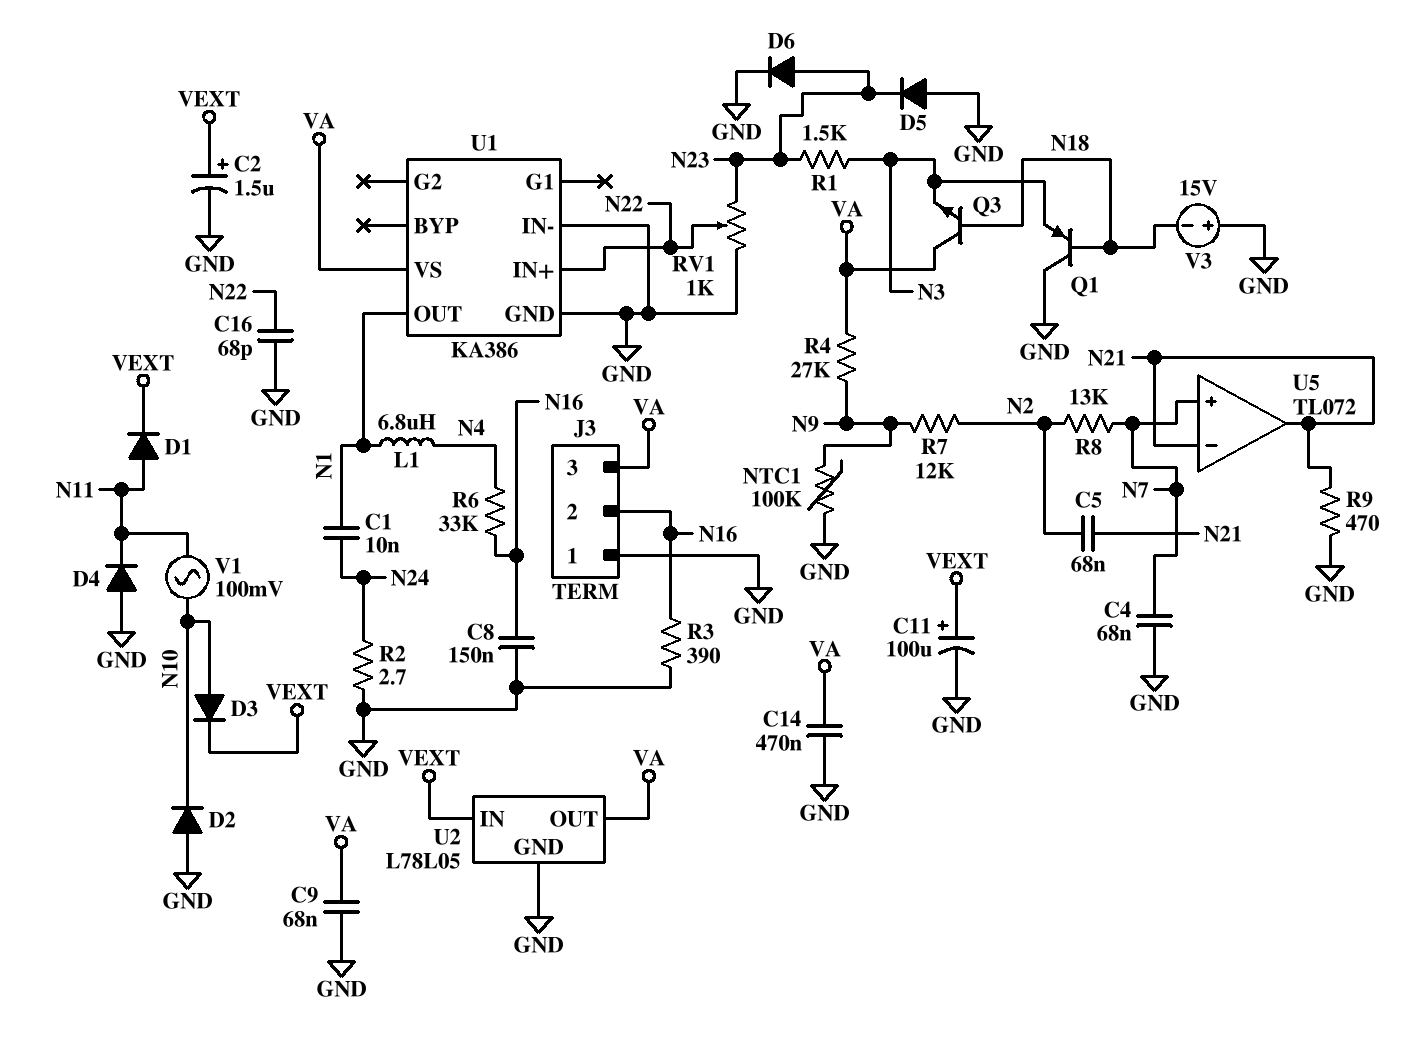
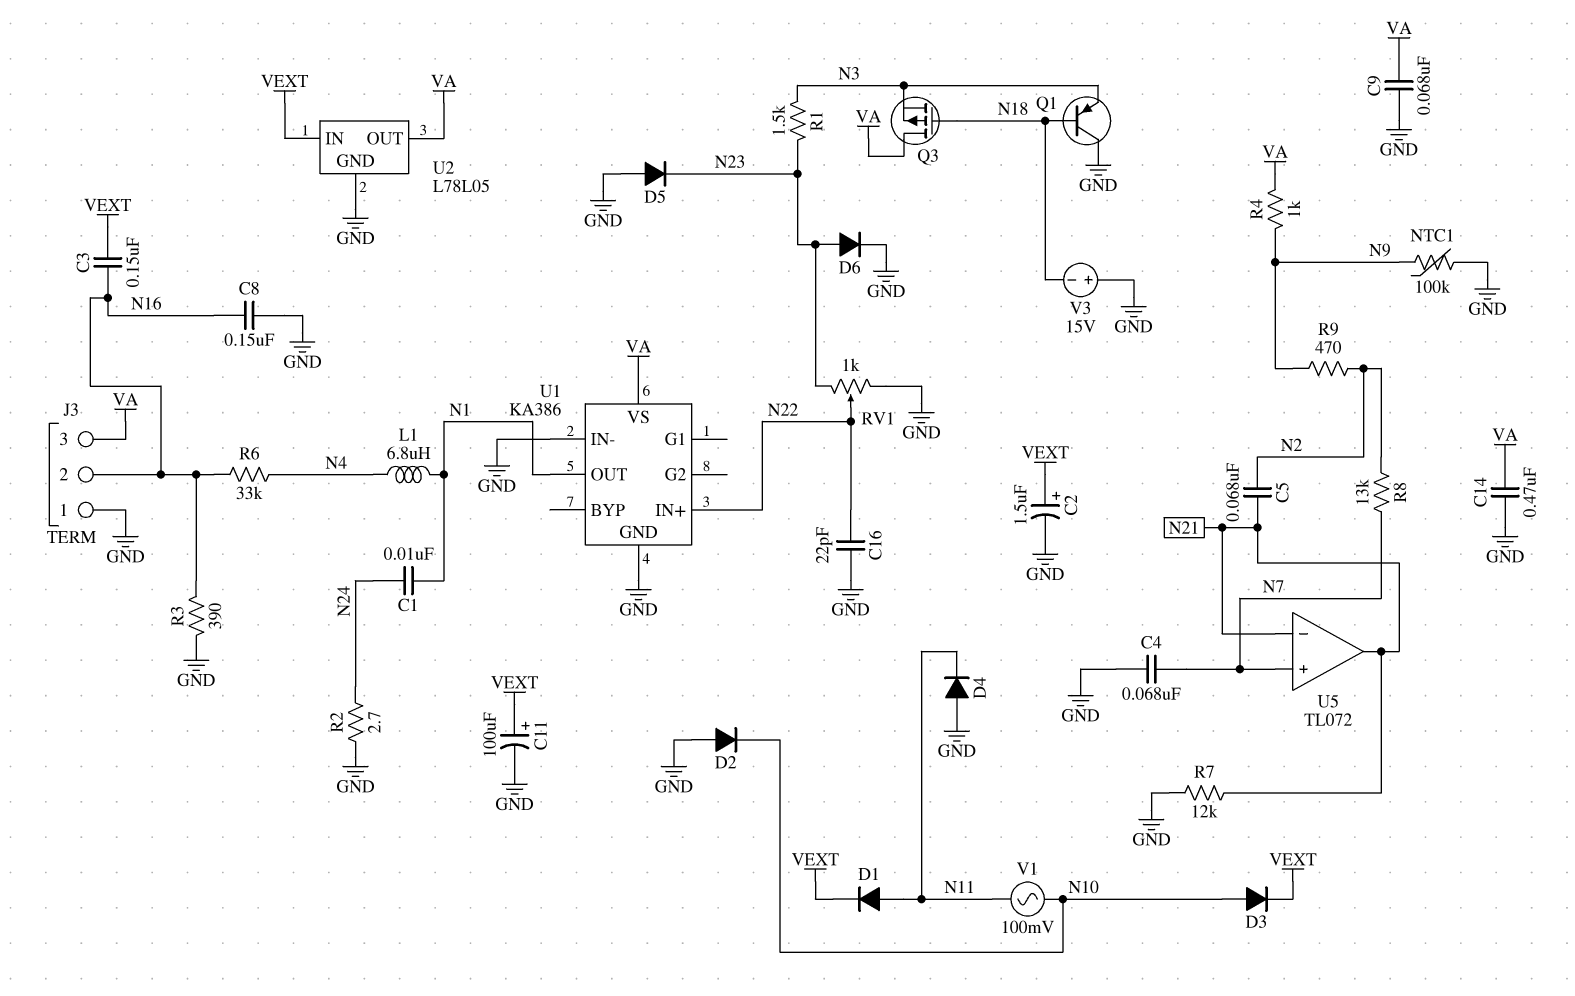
C3: none -> 150nF (N16, VEXT)
C16: 68pF (GND, N22) -> 22pF (GND, N22)
Q3: NPN (B N18, C VA, E N3) -> PMOS (G N18, D VA, S N3)
R4: 27k (N9, VA) -> 1k (N9, VA)
R7: 12k (N2, N9) -> 12k (GND, N21)
R9: 470 (GND, N21) -> 470 (N2, N9)

